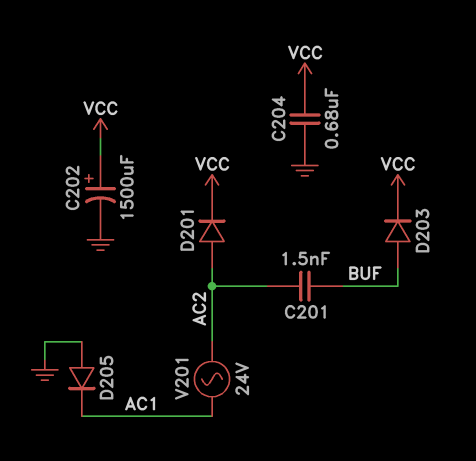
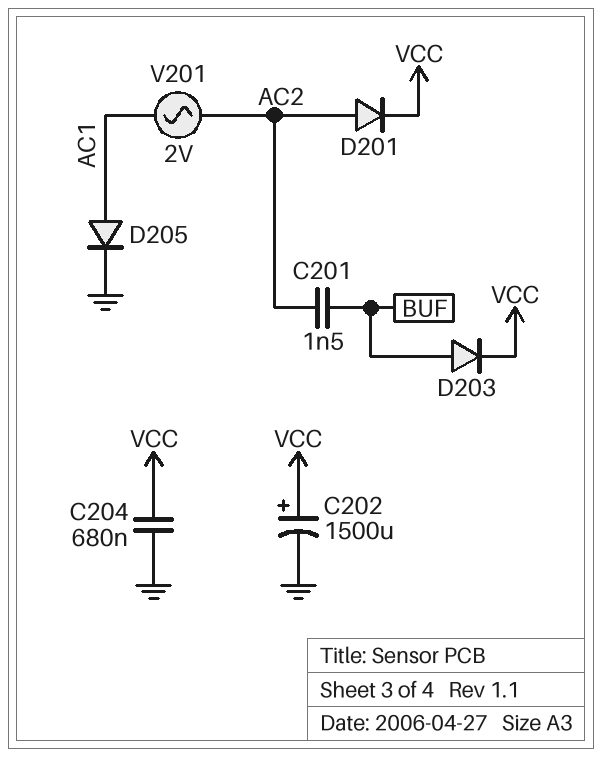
D205: diode (A GND, K AC1) -> diode (A AC1, K GND)
V201: AC 24V (AC1, AC2) -> AC 2V (AC1, AC2)

